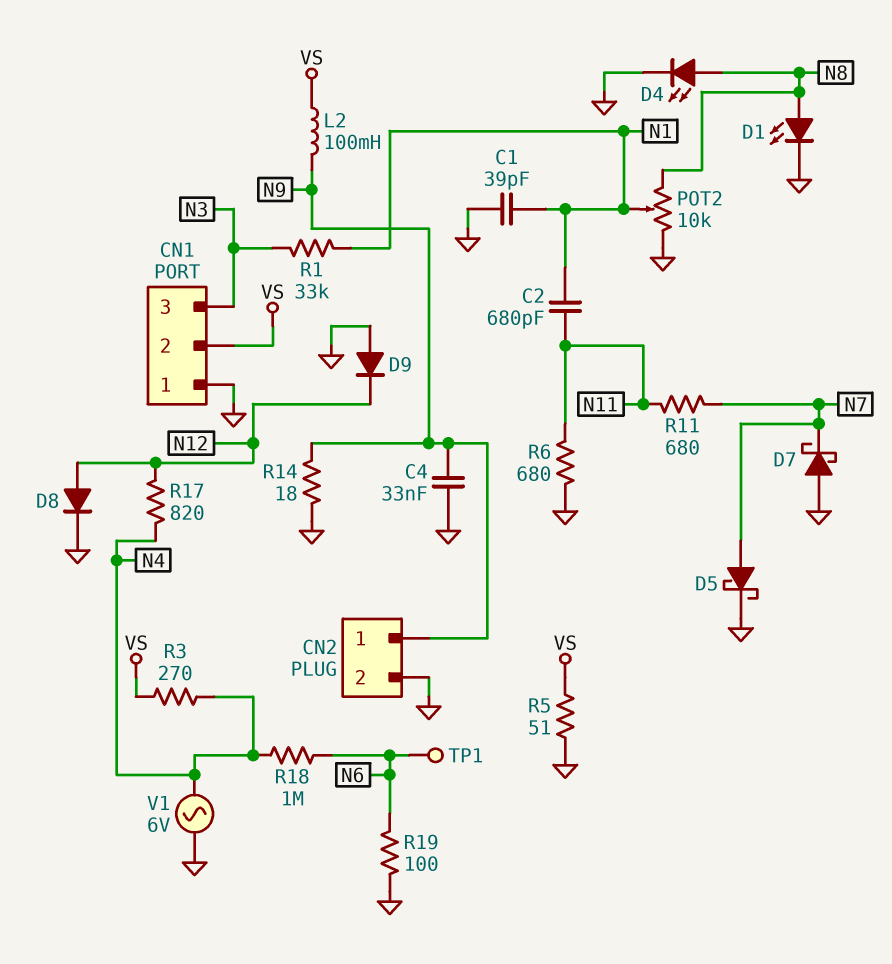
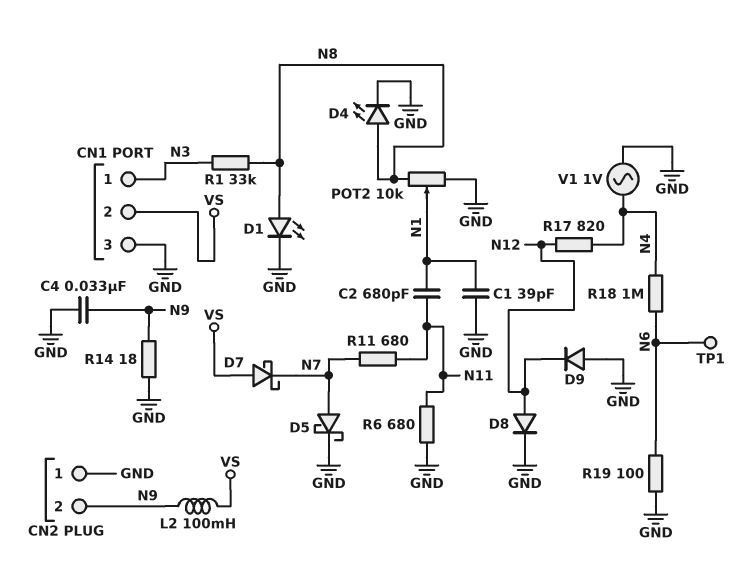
CN1 pin 1: GND -> N3
CN1 pin 3: N3 -> GND
CN2 pin 1: N9 -> GND
CN2 pin 2: GND -> N9
D7: schottky (A GND, K N7) -> schottky (A VS, K N7)
R1: 33k (N1, N3) -> 33k (N3, N8)
R3: 270 (N4, VS) -> none
R5: 51 (GND, VS) -> none
V1: AC 6V (GND, N4) -> AC 1V (GND, N4)

